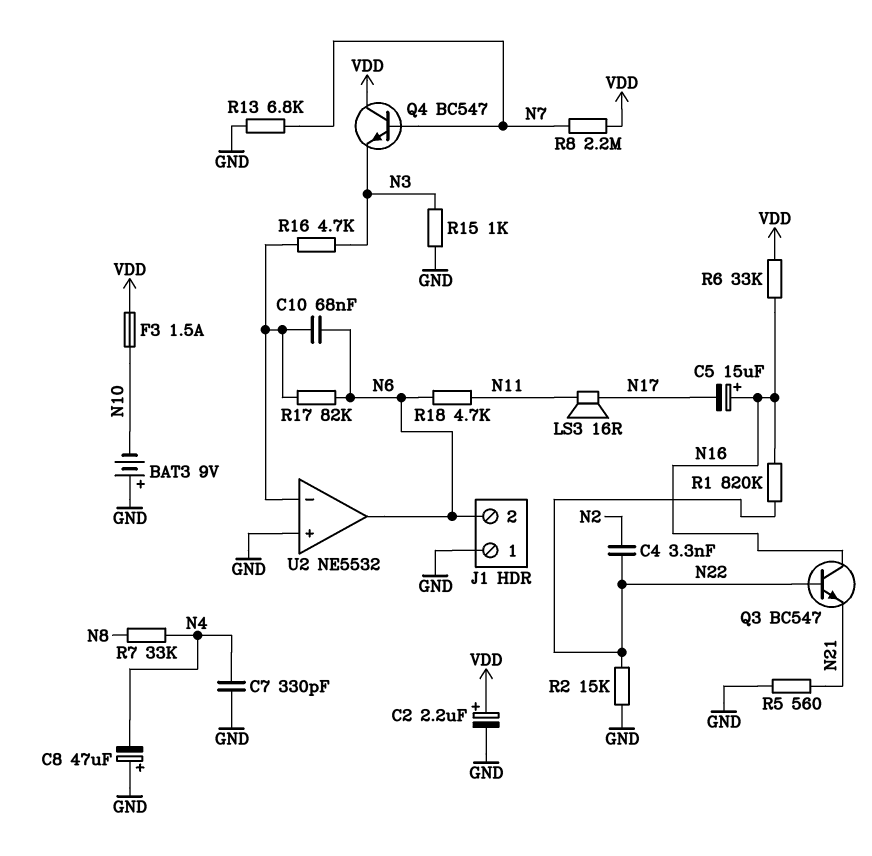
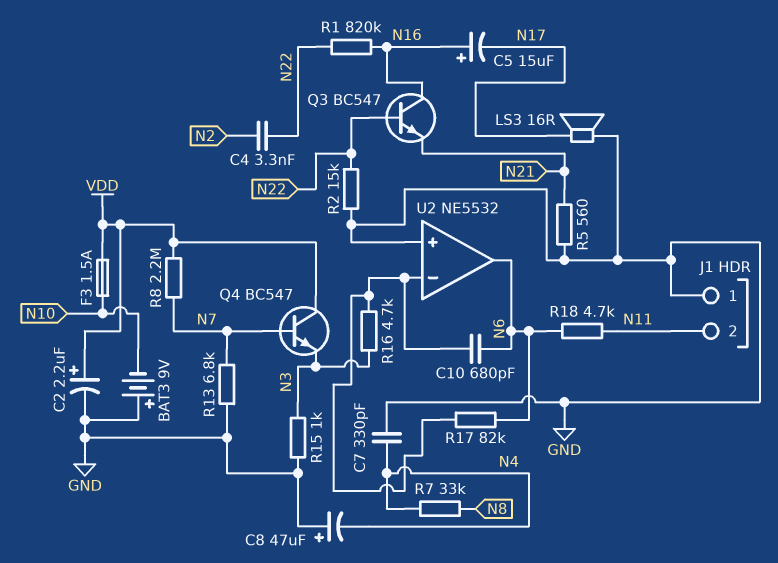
C10: 68nF (N6, U2/in-) -> 680pF (N6, U2/in-)
J1 pin 2: N6 -> N11
LS3: speaker 16R (N11, N17) -> speaker 16R (GND, N17)
R6: 33k (N16, VDD) -> none

